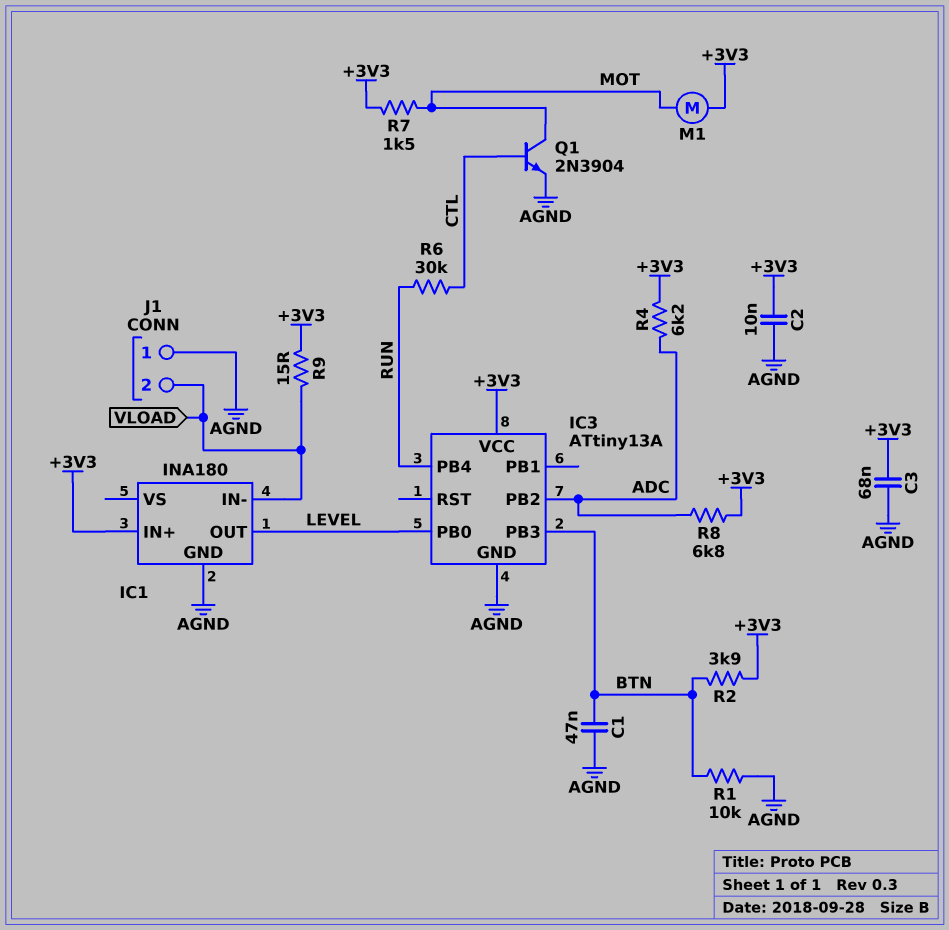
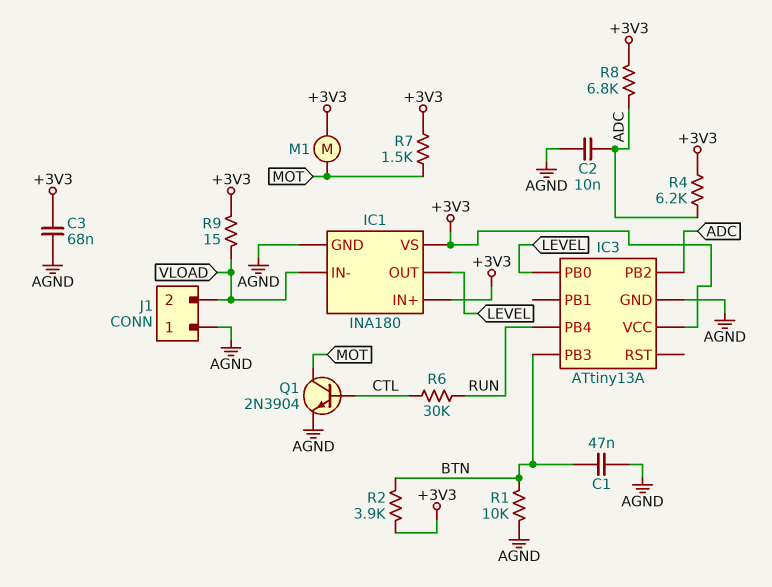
C2: 10nF (+3V3, AGND) -> 10nF (ADC, AGND)
IC1 pin VS: none -> +3V3

